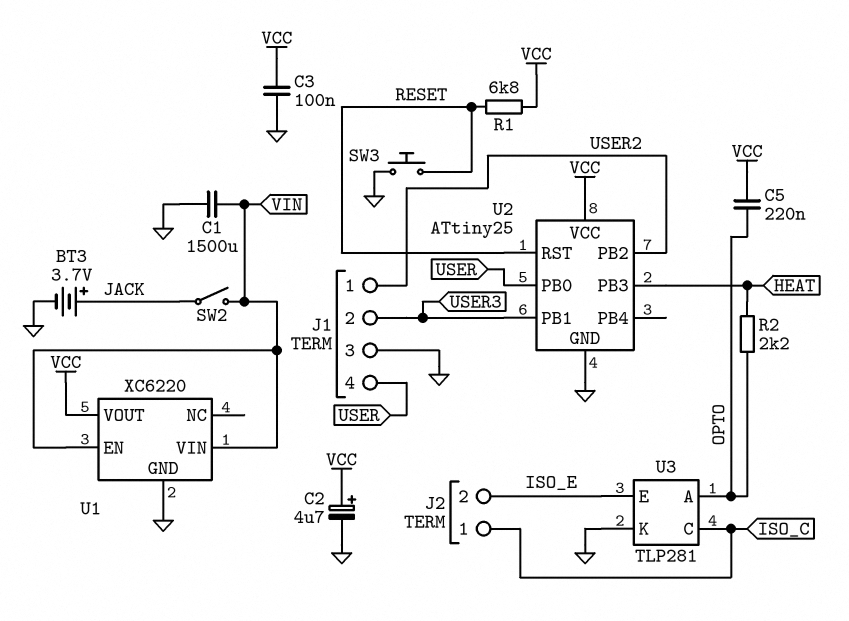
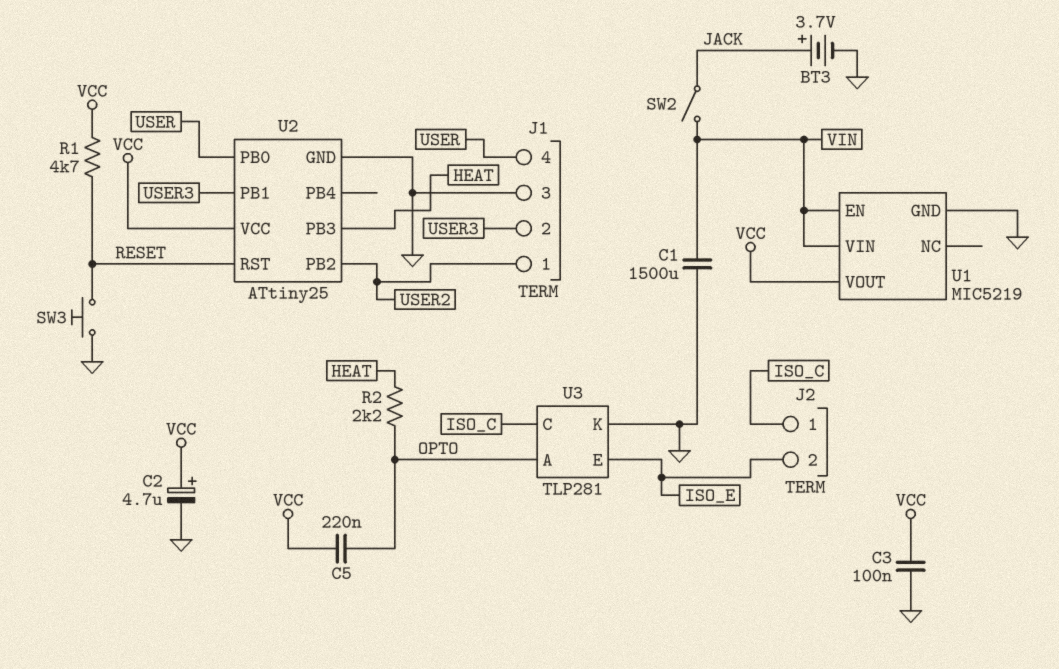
R1: 6.8k (RESET, VCC) -> 4.7k (RESET, VCC)
U1: XC6220 -> MIC5219

